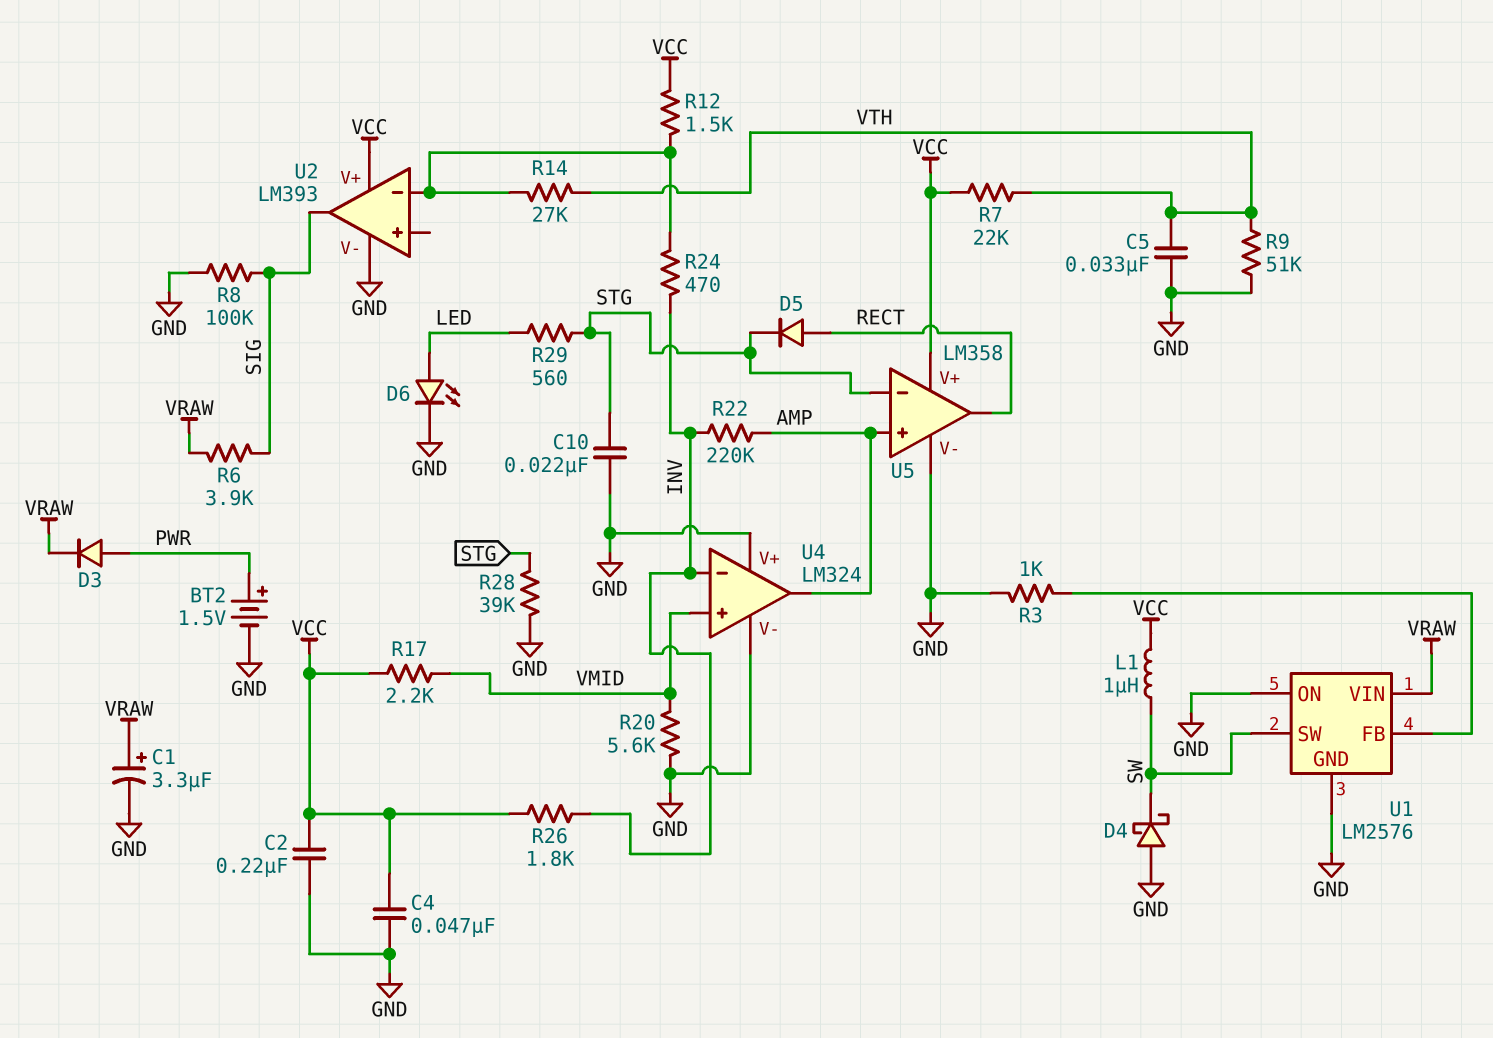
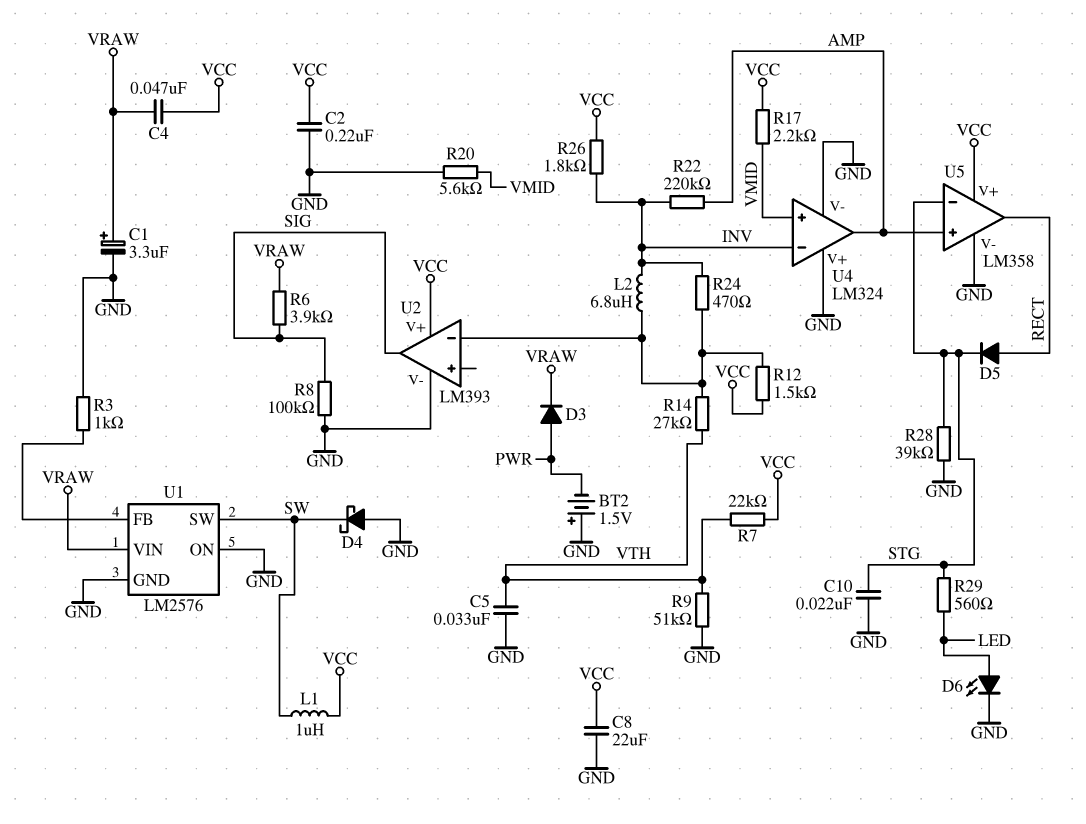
BT2: 1.5V (plus PWR, minus GND) -> 1.5V (plus GND, minus PWR)
C4: 47nF (GND, VCC) -> 47nF (VCC, VRAW)
C8: none -> 22uF (GND, VCC)
L2: none -> 6.8uH (INV, U2/in-)

